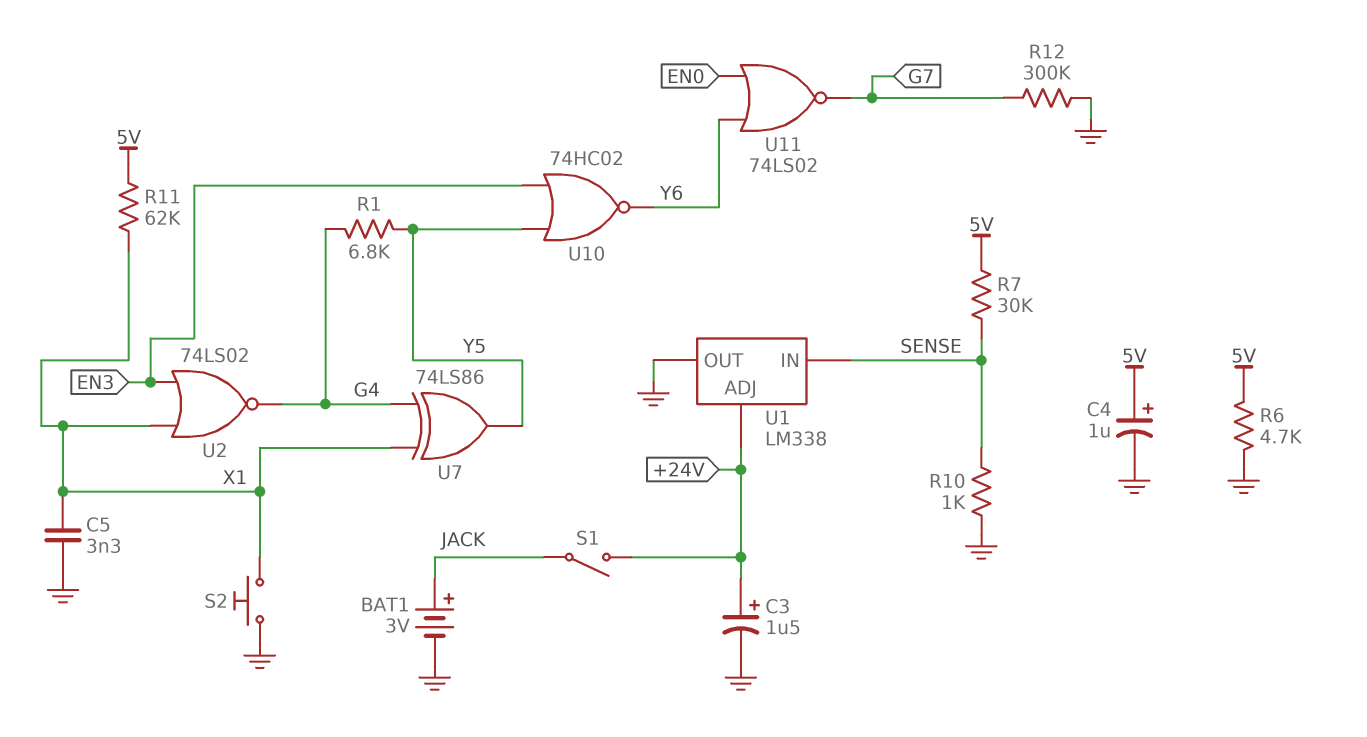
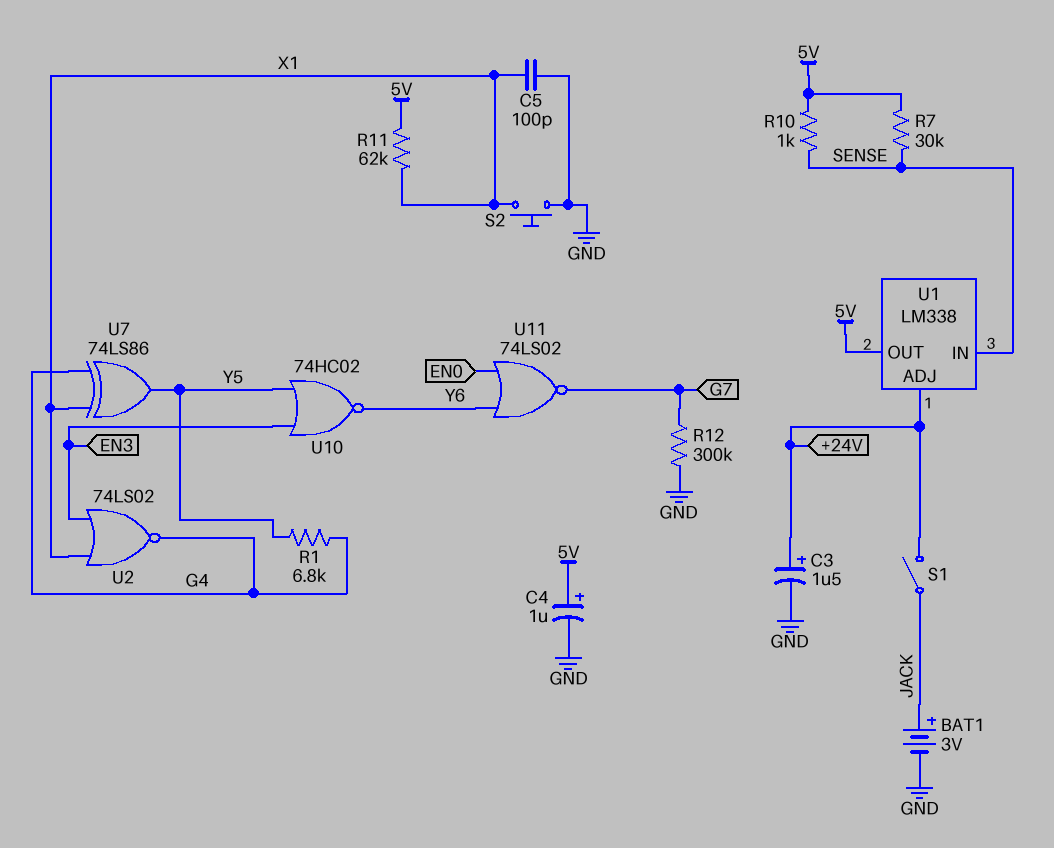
C5: 3.3nF (GND, X1) -> 100pF (GND, X1)
R6: 4.7k (5V, GND) -> none
R10: 1k (GND, SENSE) -> 1k (5V, SENSE)
U1 pin OUT: GND -> 5V

